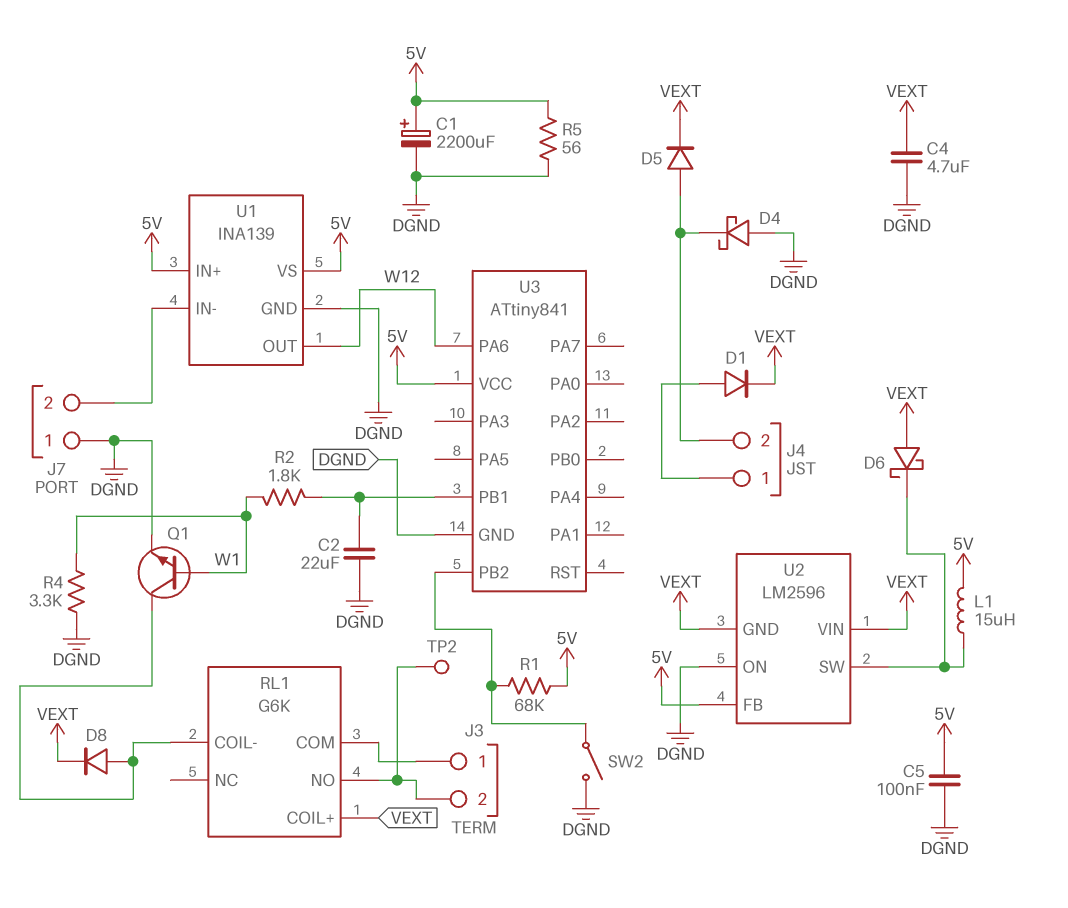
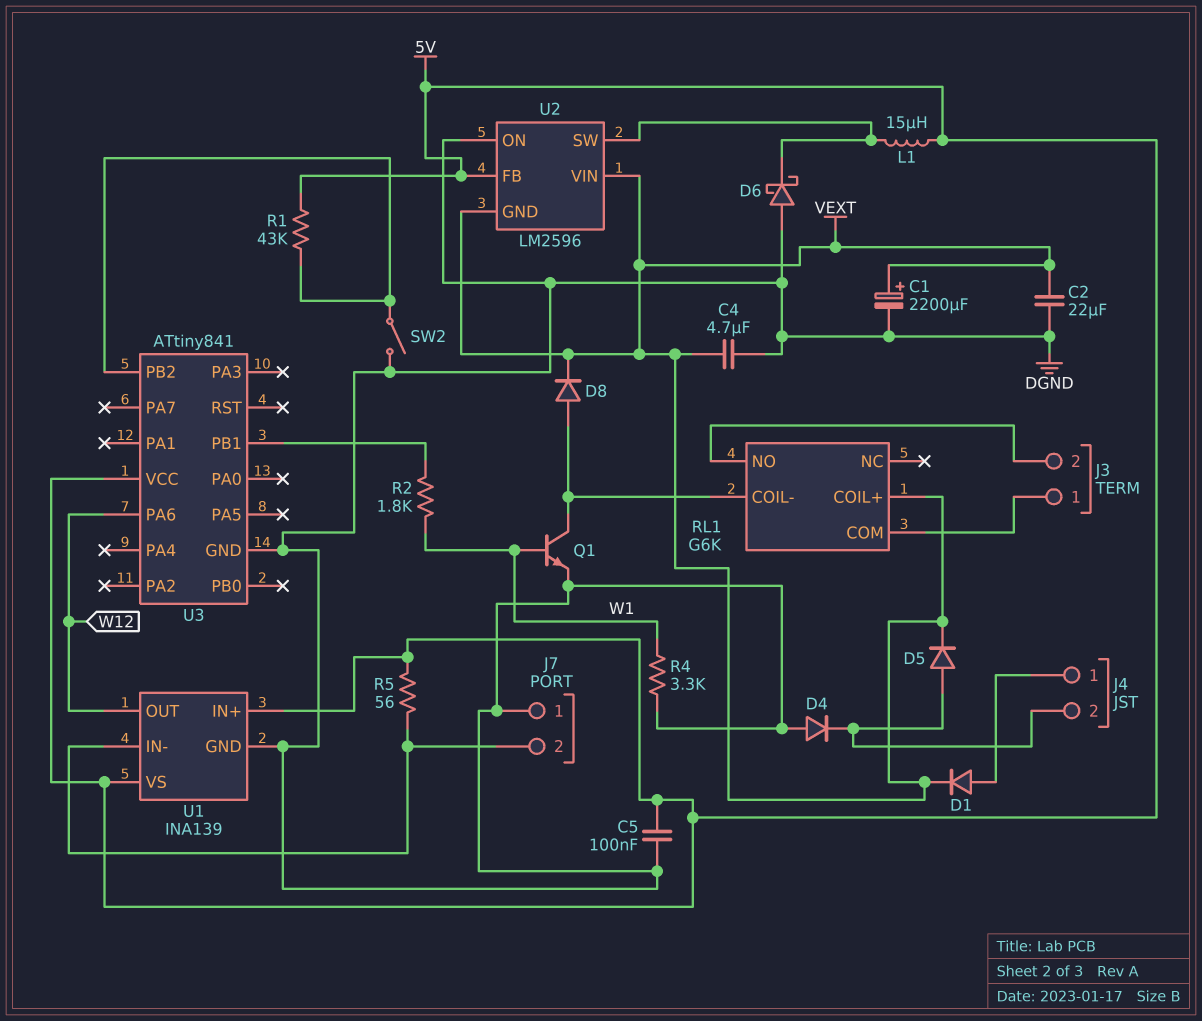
C1: 2200uF (plus 5V, minus DGND) -> 2200uF (plus VEXT, minus DGND)
C2: 22uF (DGND, U3/PB1) -> 22uF (DGND, VEXT)
D4: schottky (A DGND, K J4/2) -> diode (A DGND, K J4/2)
D6: schottky (A VEXT, K U2/SW) -> schottky (A DGND, K U2/SW)
R1: 68k (5V, U3/PB2) -> 43k (5V, U3/PB2)
R5: 56 (5V, DGND) -> 56 (5V, J7/2)
TP2: test point (J3/2) -> none

